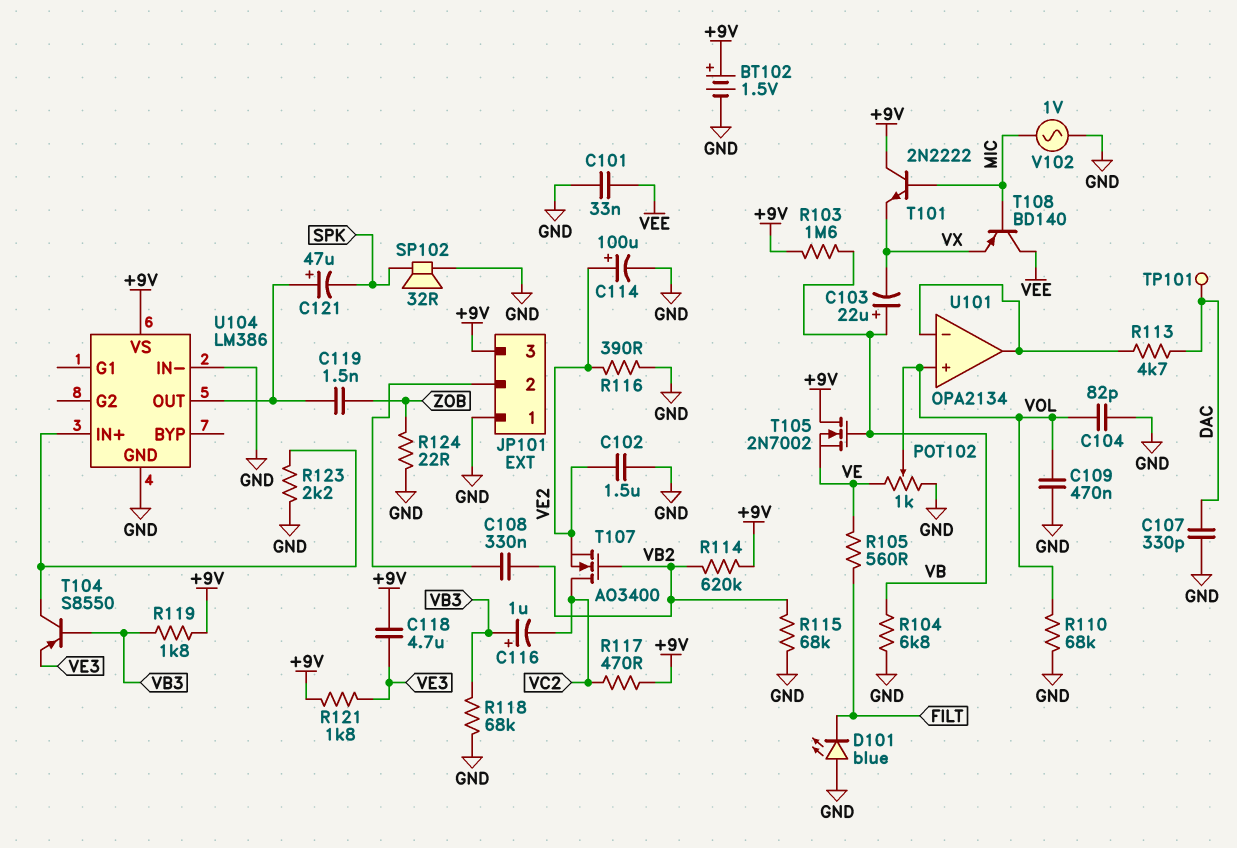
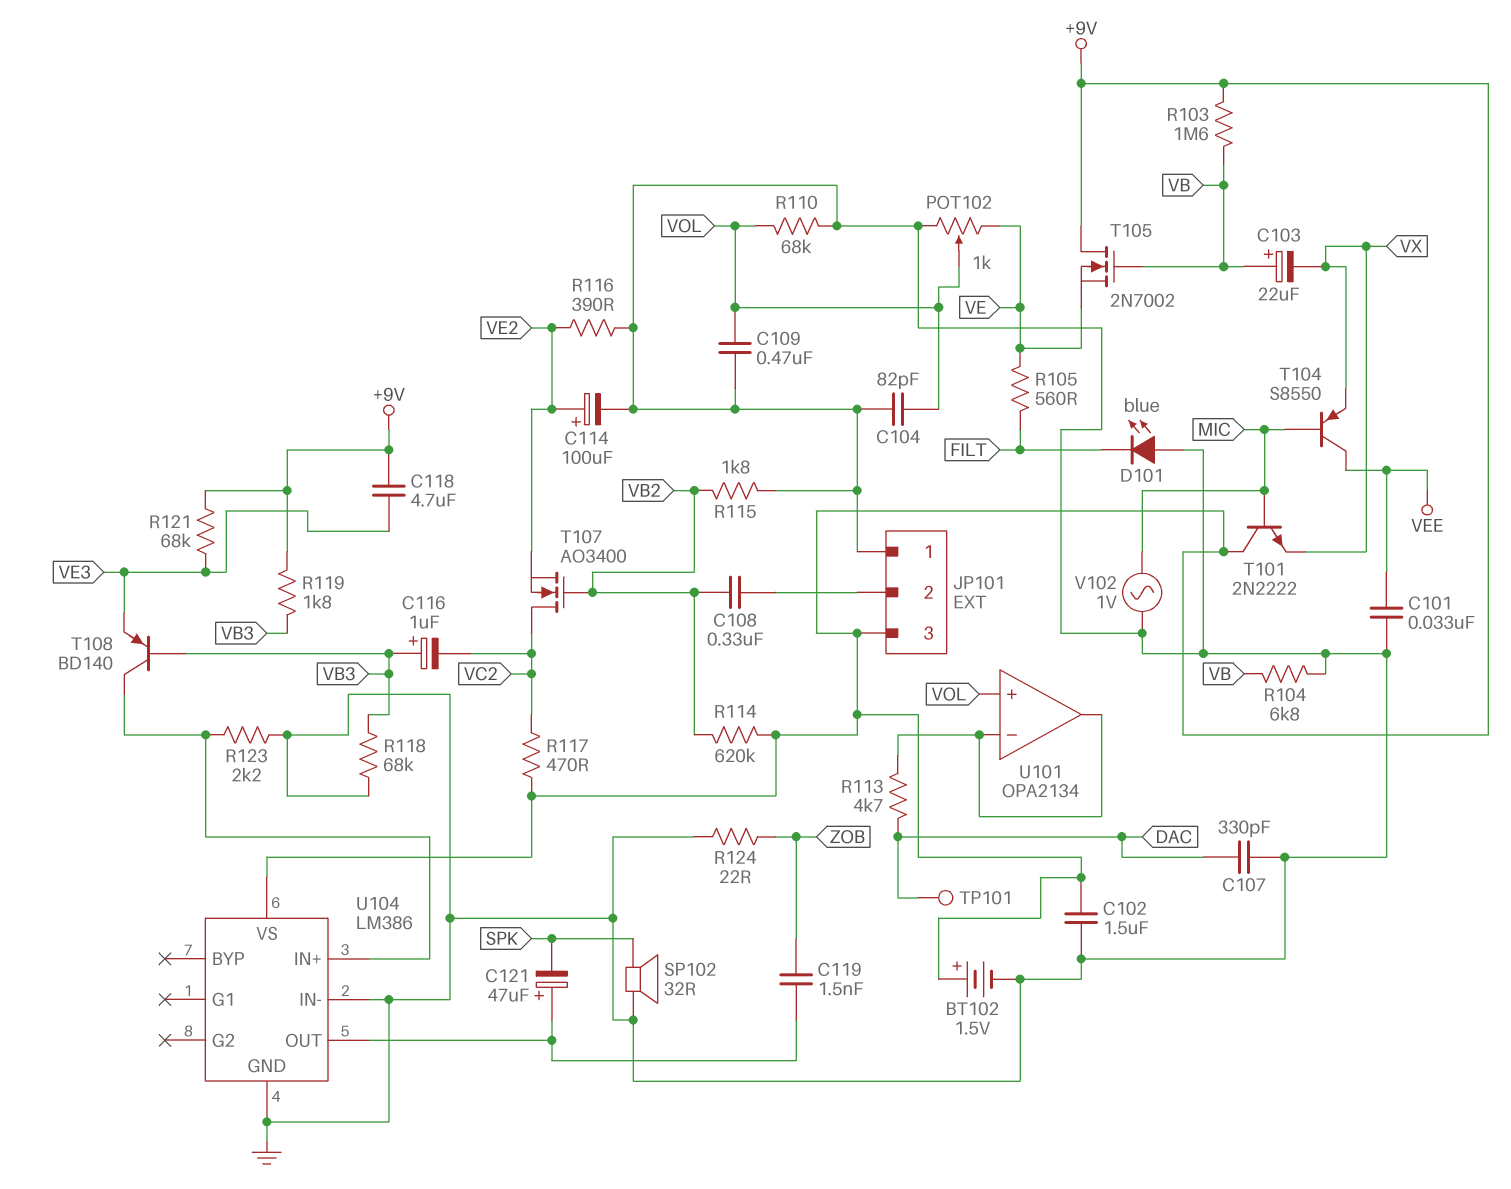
C102: 1.5uF (GND, VE2) -> 1.5uF (+9V, GND)
R115: 68k (GND, VB2) -> 1.8k (GND, VB2)
R121: 1.8k (+9V, VE3) -> 68k (+9V, VE3)
T104: PNP S8550 (B VB3, C U104/IN+, E VE3) -> PNP S8550 (B MIC, C VEE, E VX)
T108: PNP BD140 (B MIC, C VEE, E VX) -> PNP BD140 (B VB3, C U104/IN+, E VE3)

